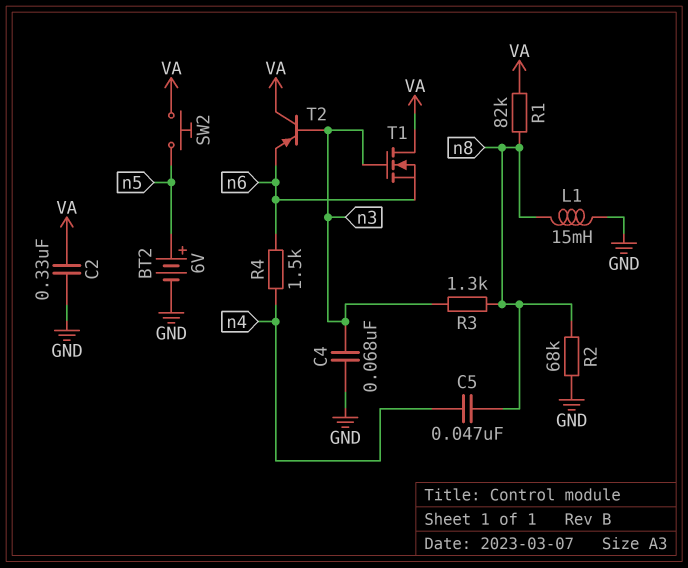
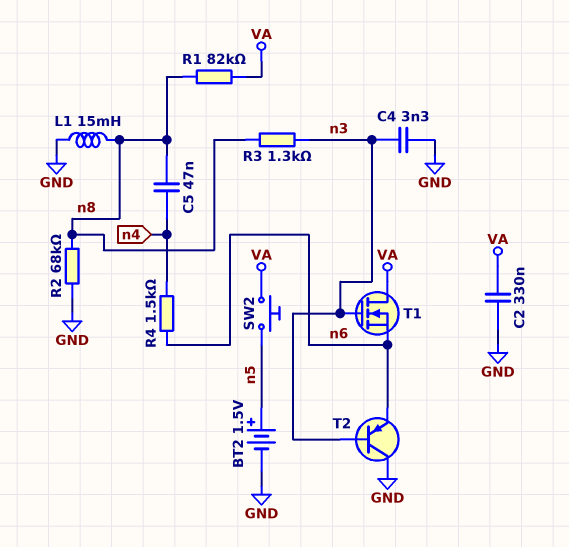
BT2: 6V (plus n5, minus GND) -> 1.5V (plus n5, minus GND)
C4: 68nF (GND, n3) -> 3.3nF (GND, n3)
T2: PNP (B n3, C VA, E n6) -> PNP (B n3, C GND, E n6)

